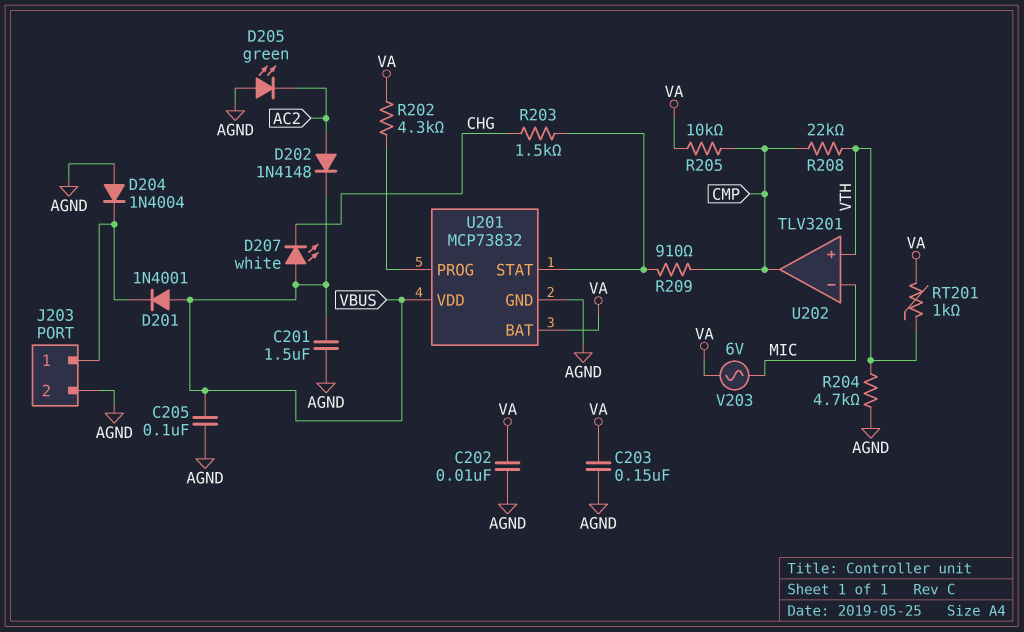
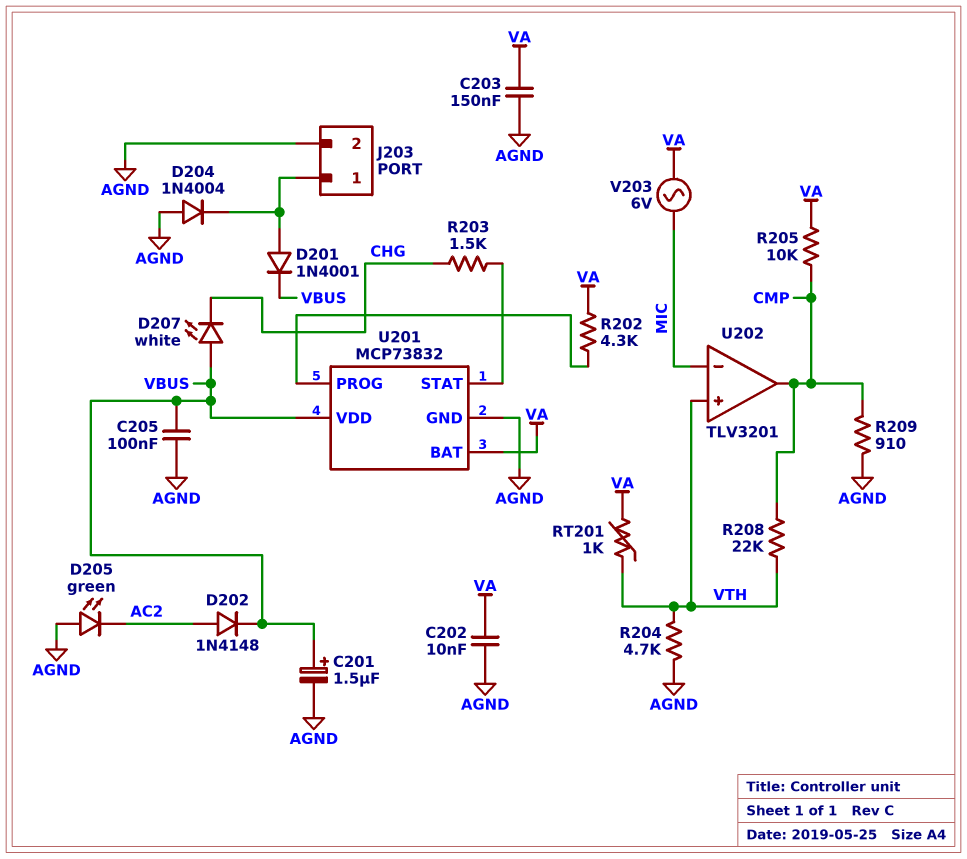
C201: 1.5uF (AGND, VBUS) -> 1.5uF (plus VBUS, minus AGND)
D201: diode 1N4001 (A VBUS, K J203/1) -> diode 1N4001 (A J203/1, K VBUS)
R209: 910 (CMP, U201/STAT) -> 910 (AGND, CMP)

